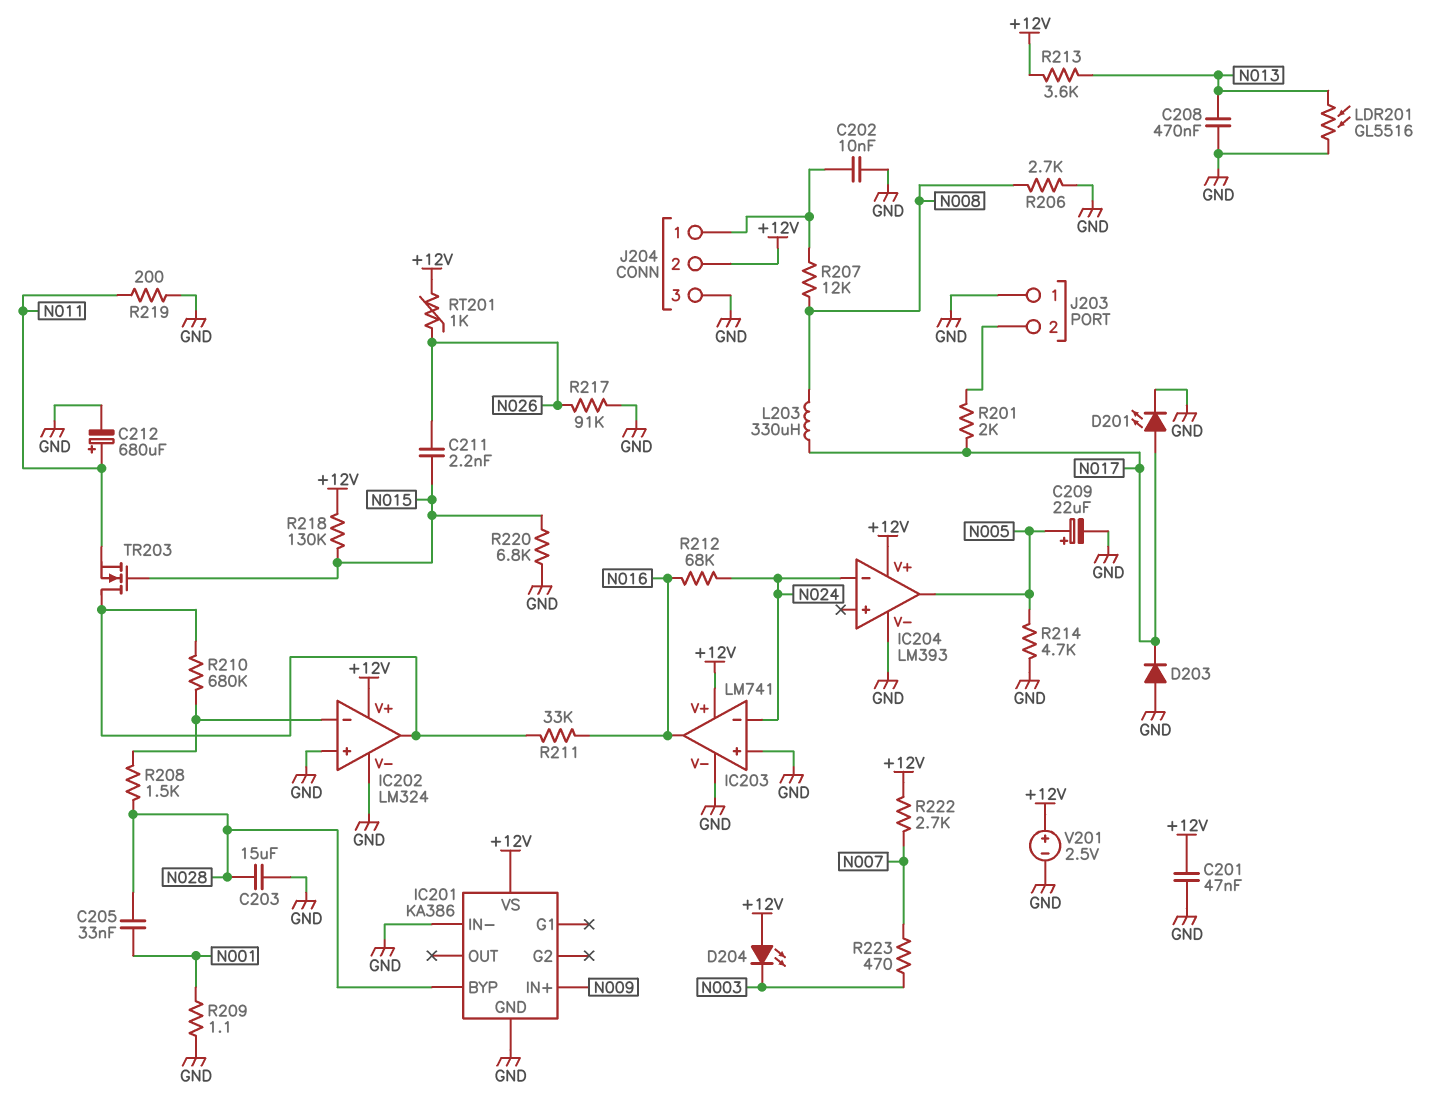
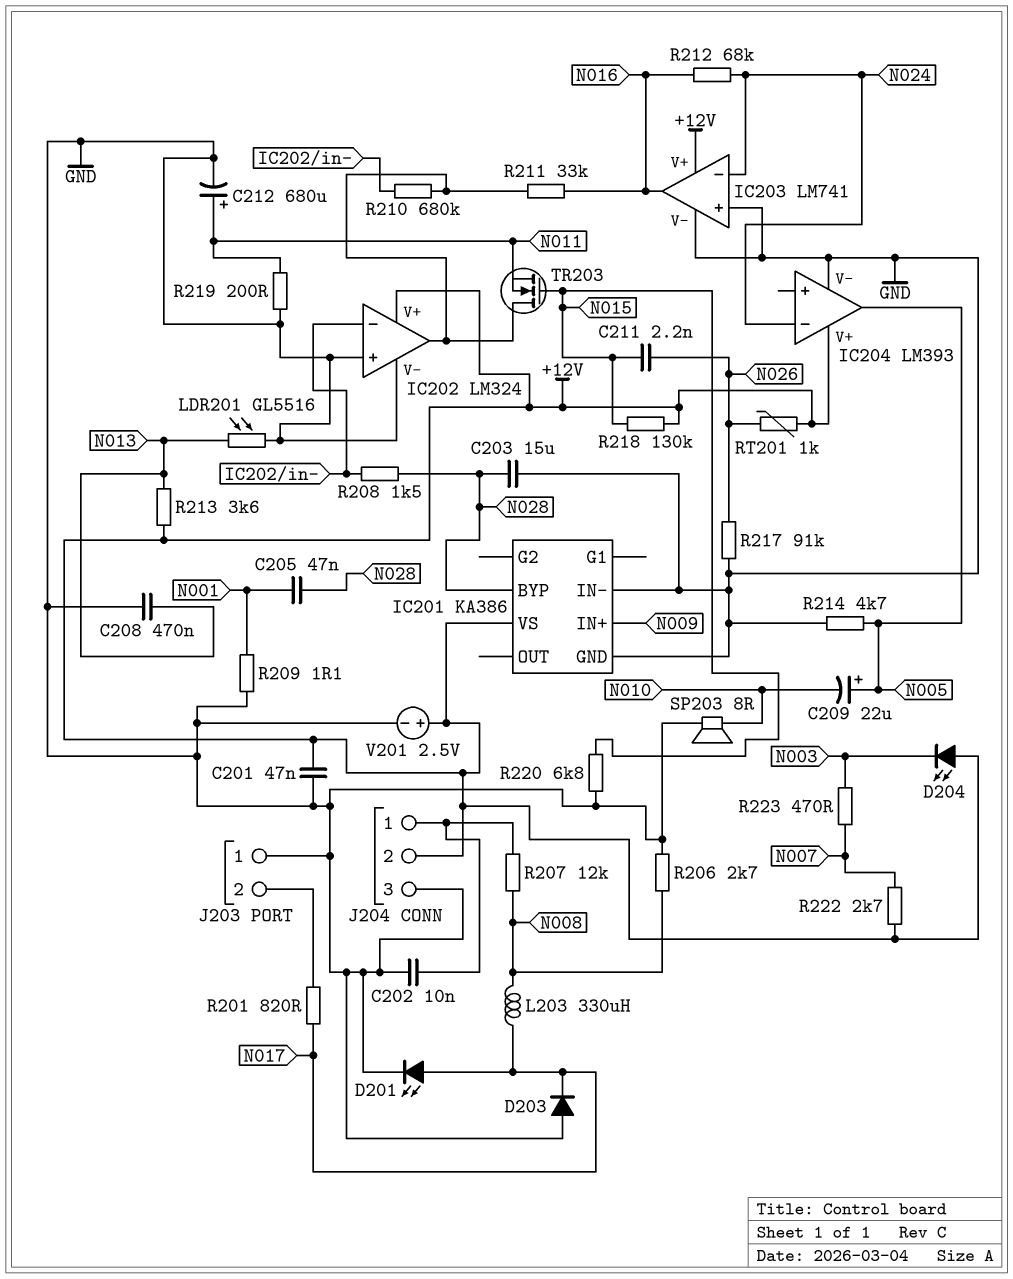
C205: 33nF (N001, N028) -> 47nF (N001, N028)
C209: 22uF (plus N005, minus GND) -> 22uF (plus N005, minus N010)
R201: 2k (J203/2, N017) -> 820 (J203/2, N017)
SP203: none -> speaker 8R (GND, N010)

